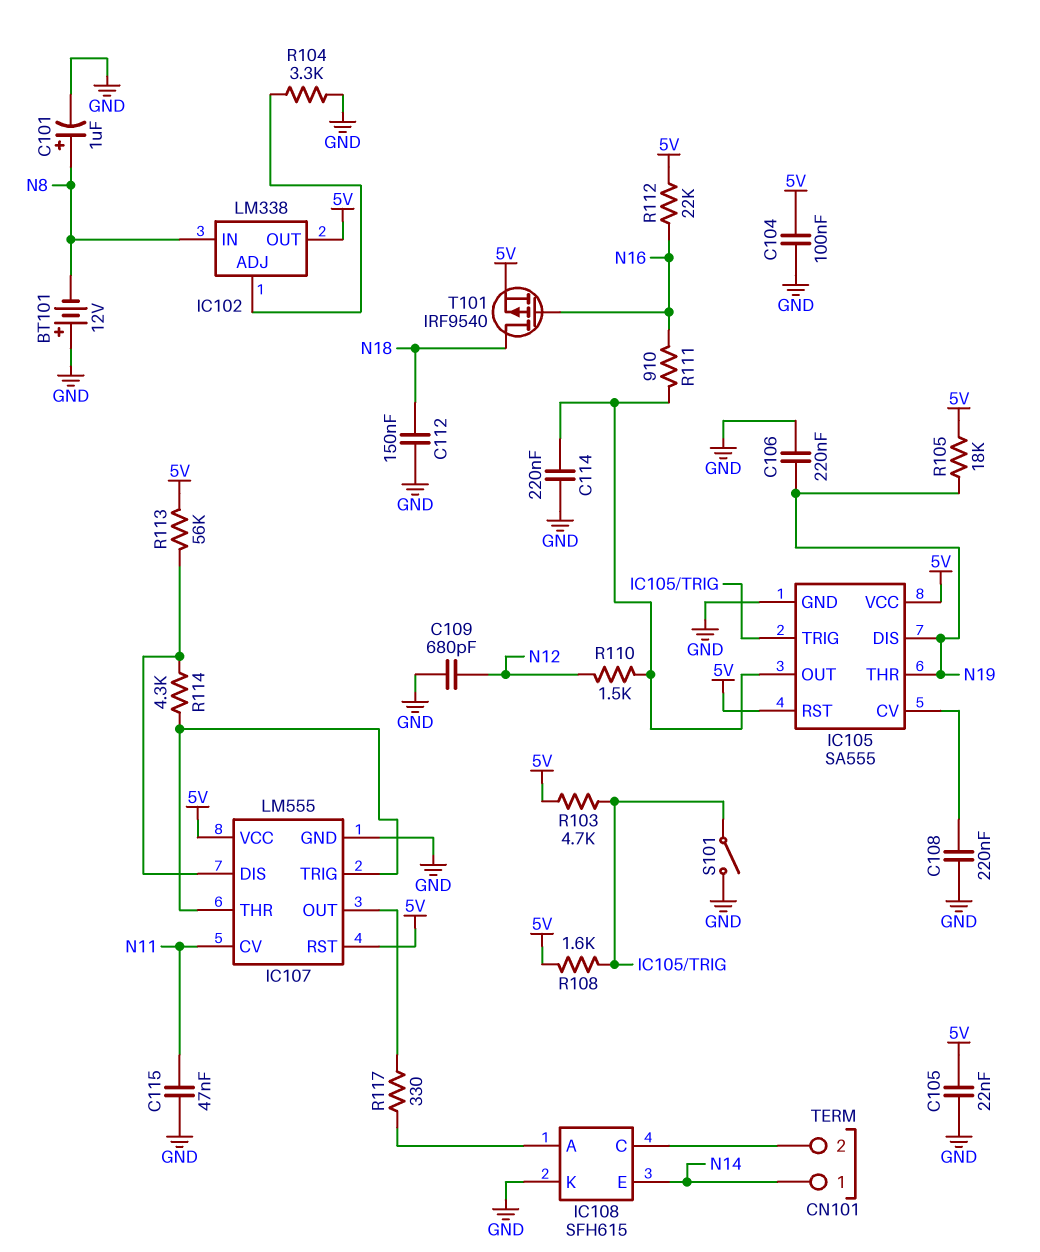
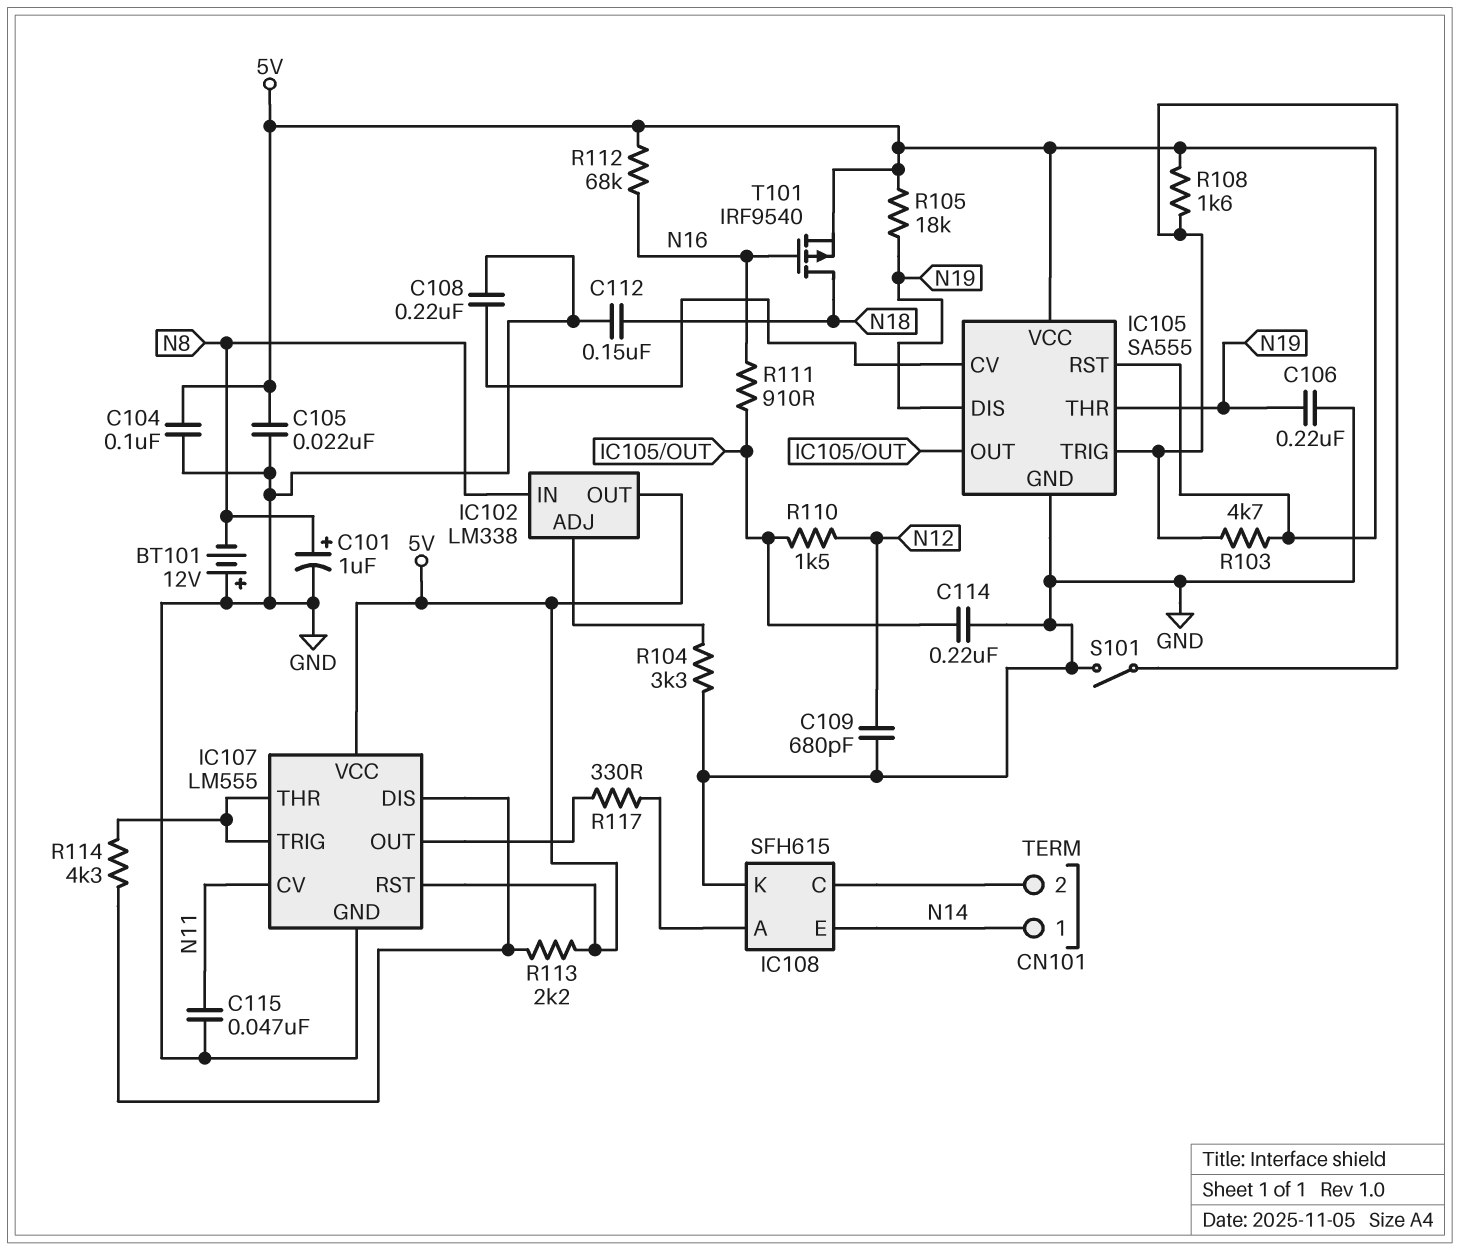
R112: 22k (5V, N16) -> 68k (5V, N16)
R113: 56k (5V, IC107/DIS) -> 2.2k (5V, IC107/DIS)

